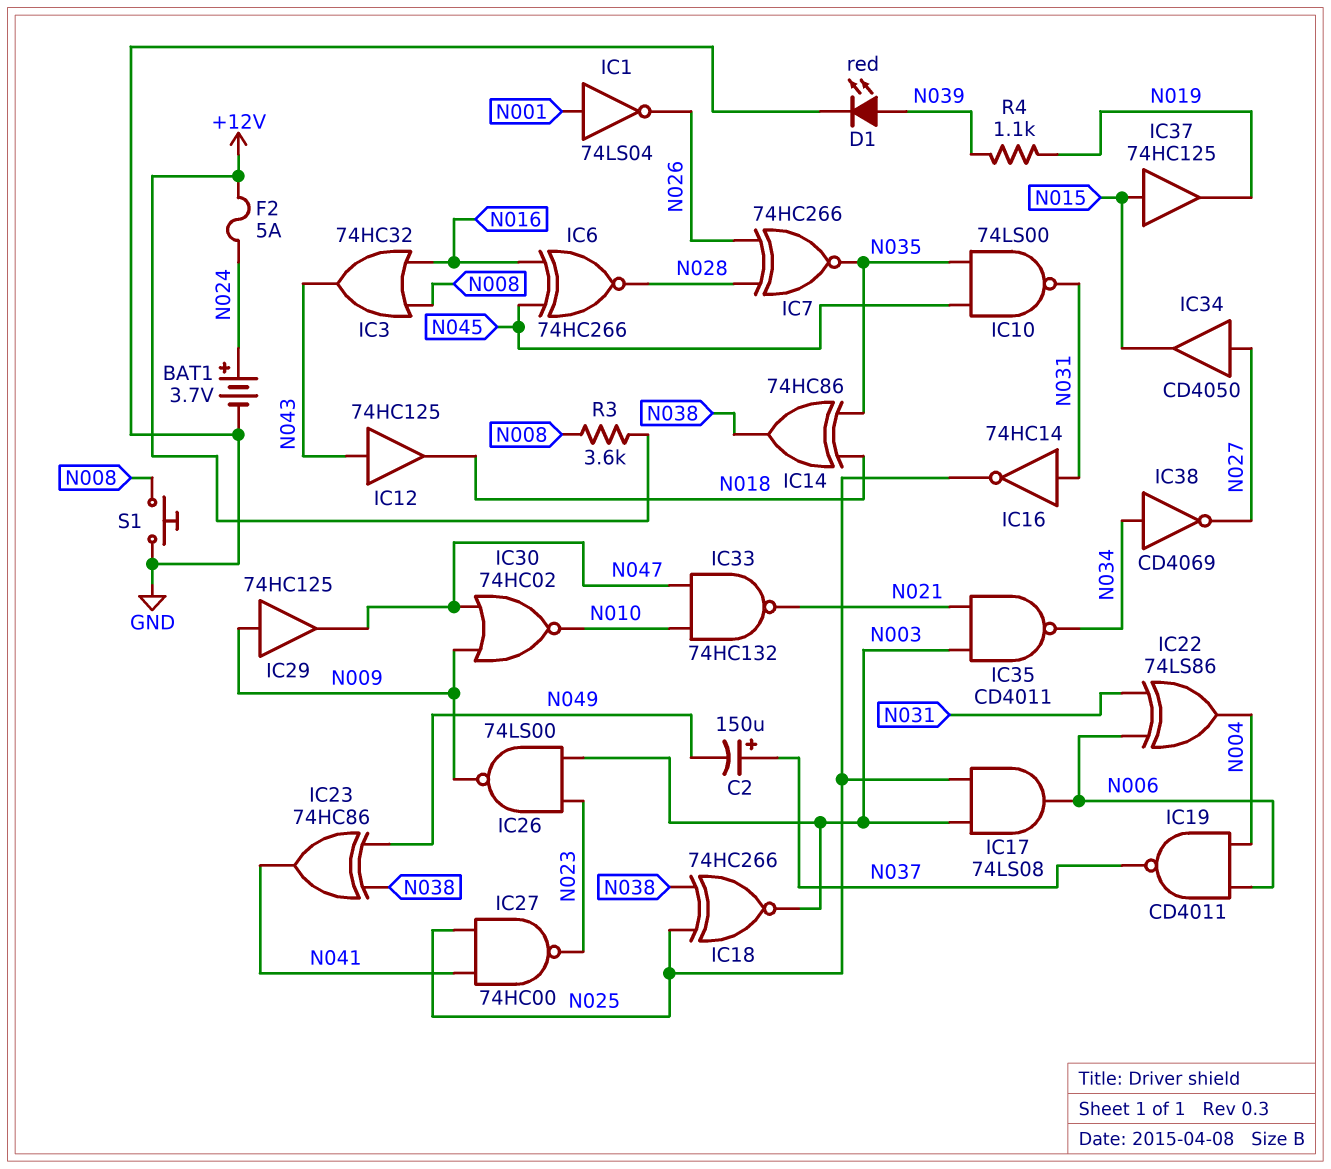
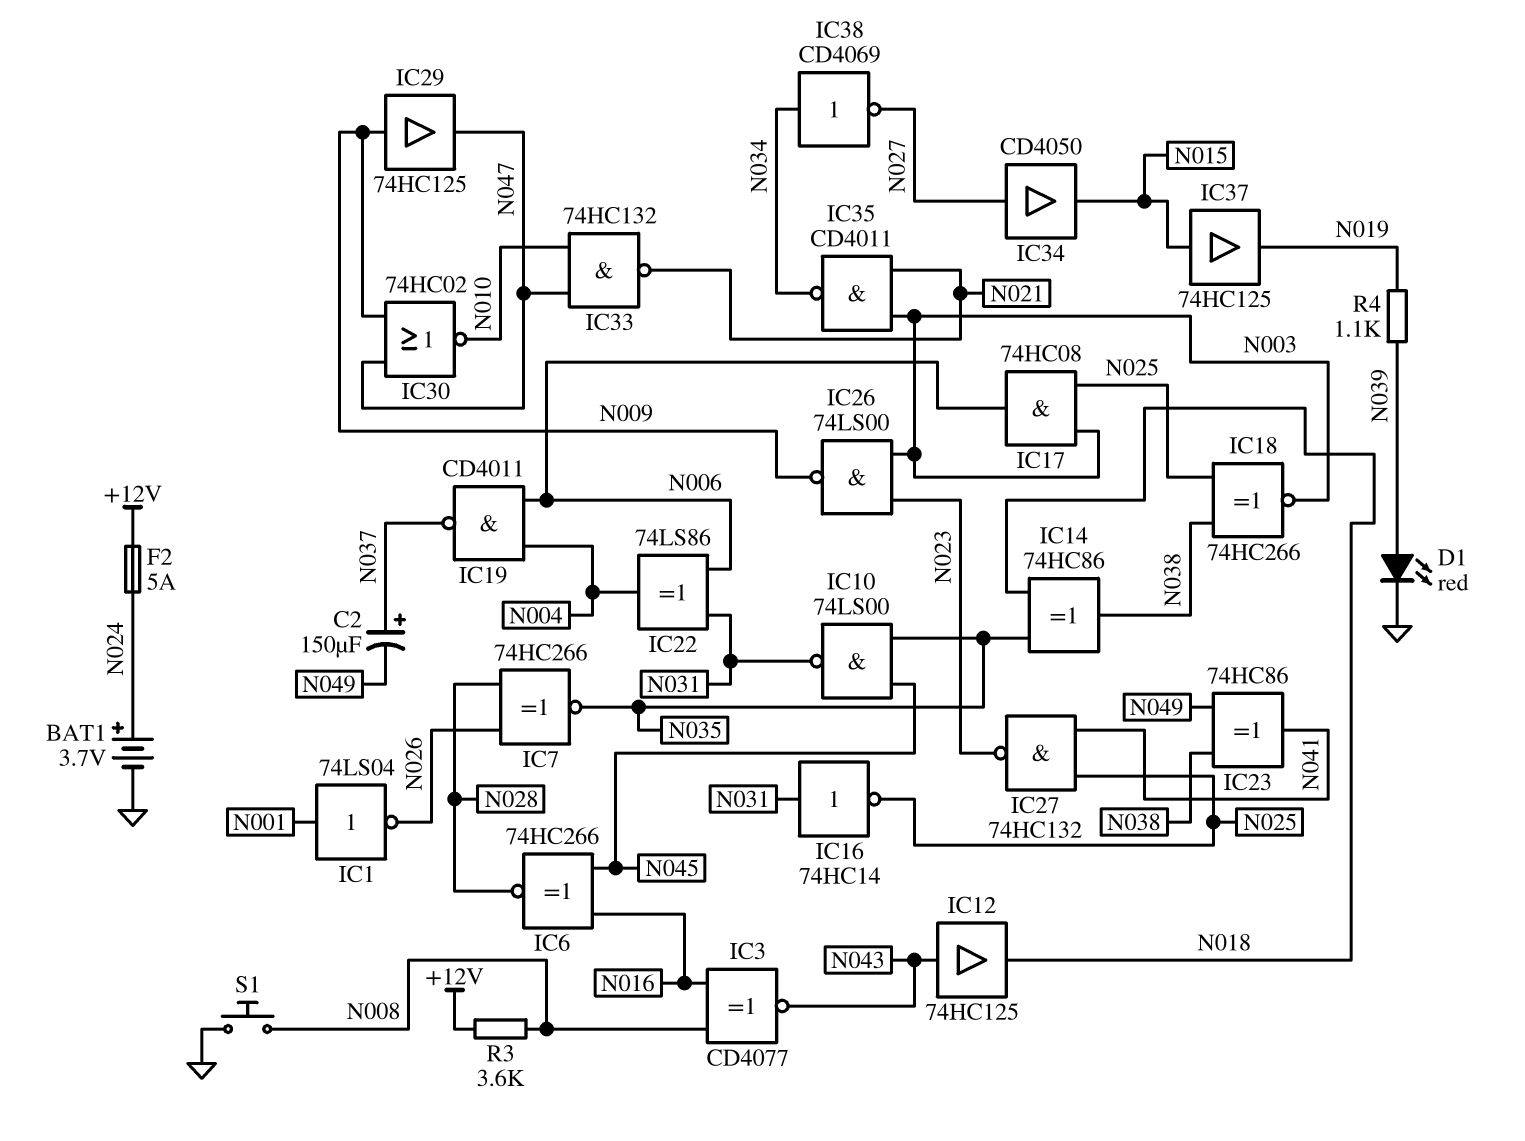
IC3: OR 74HC32 (in N008, in N016, out N043) -> XNOR CD4077 (in N008, in N016, out N043)
IC17: AND 74LS08 (in N003, in N025, out N006) -> AND 74HC08 (in N003, in N025, out N006)
IC27: NAND 74HC00 (in N025, in N041, out N023) -> NAND 74HC132 (in N025, in N041, out N023)

